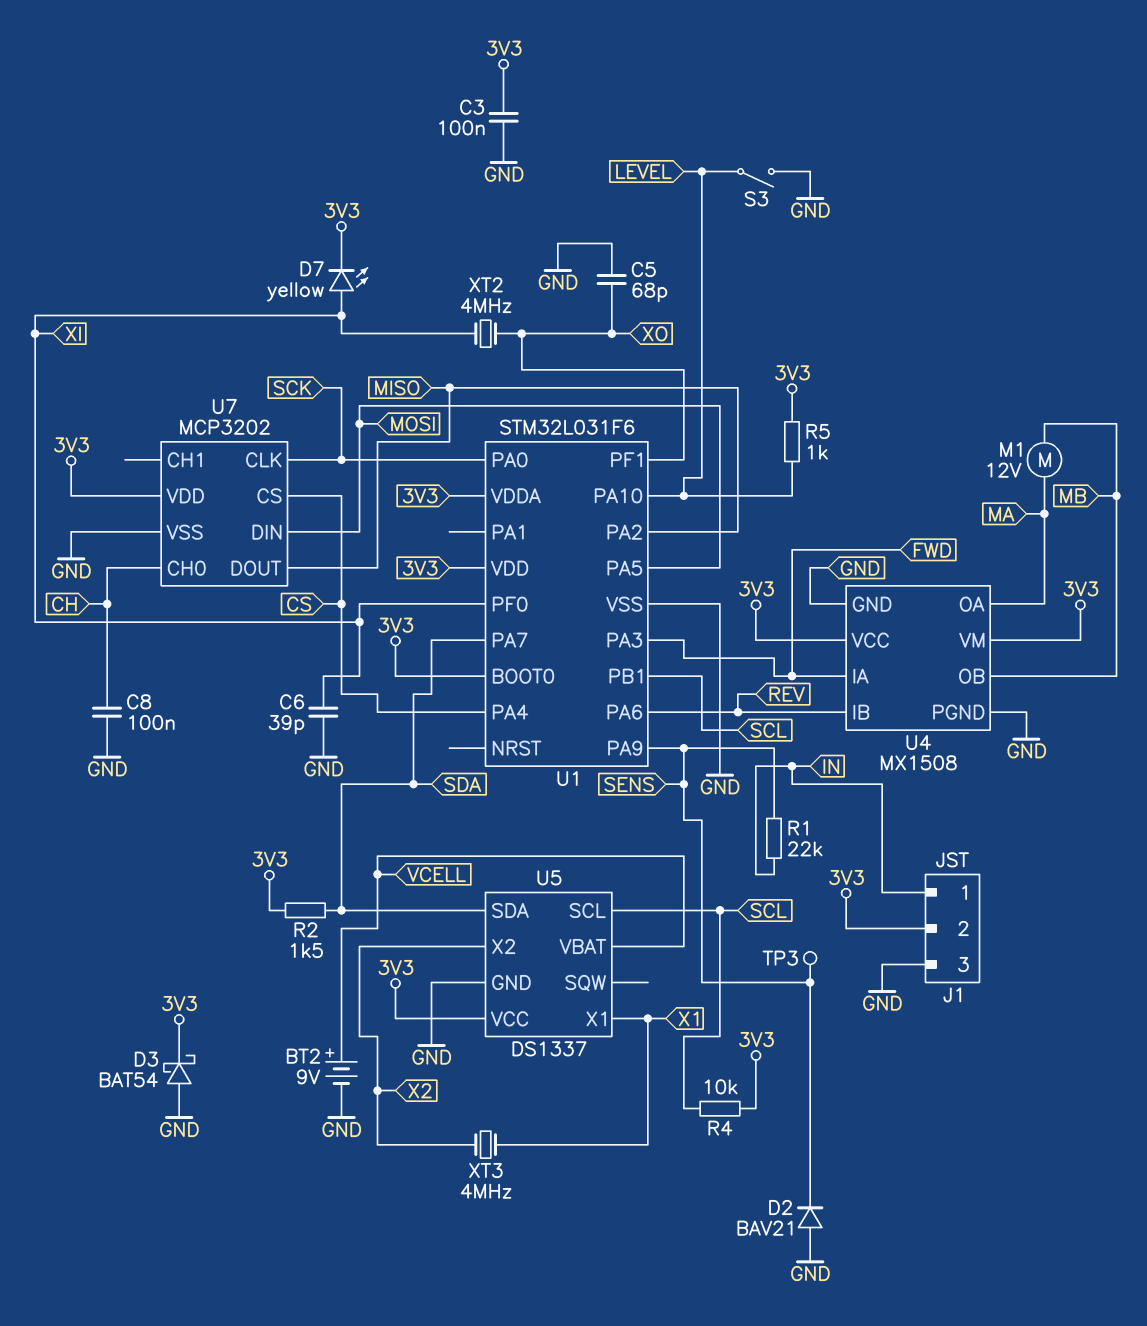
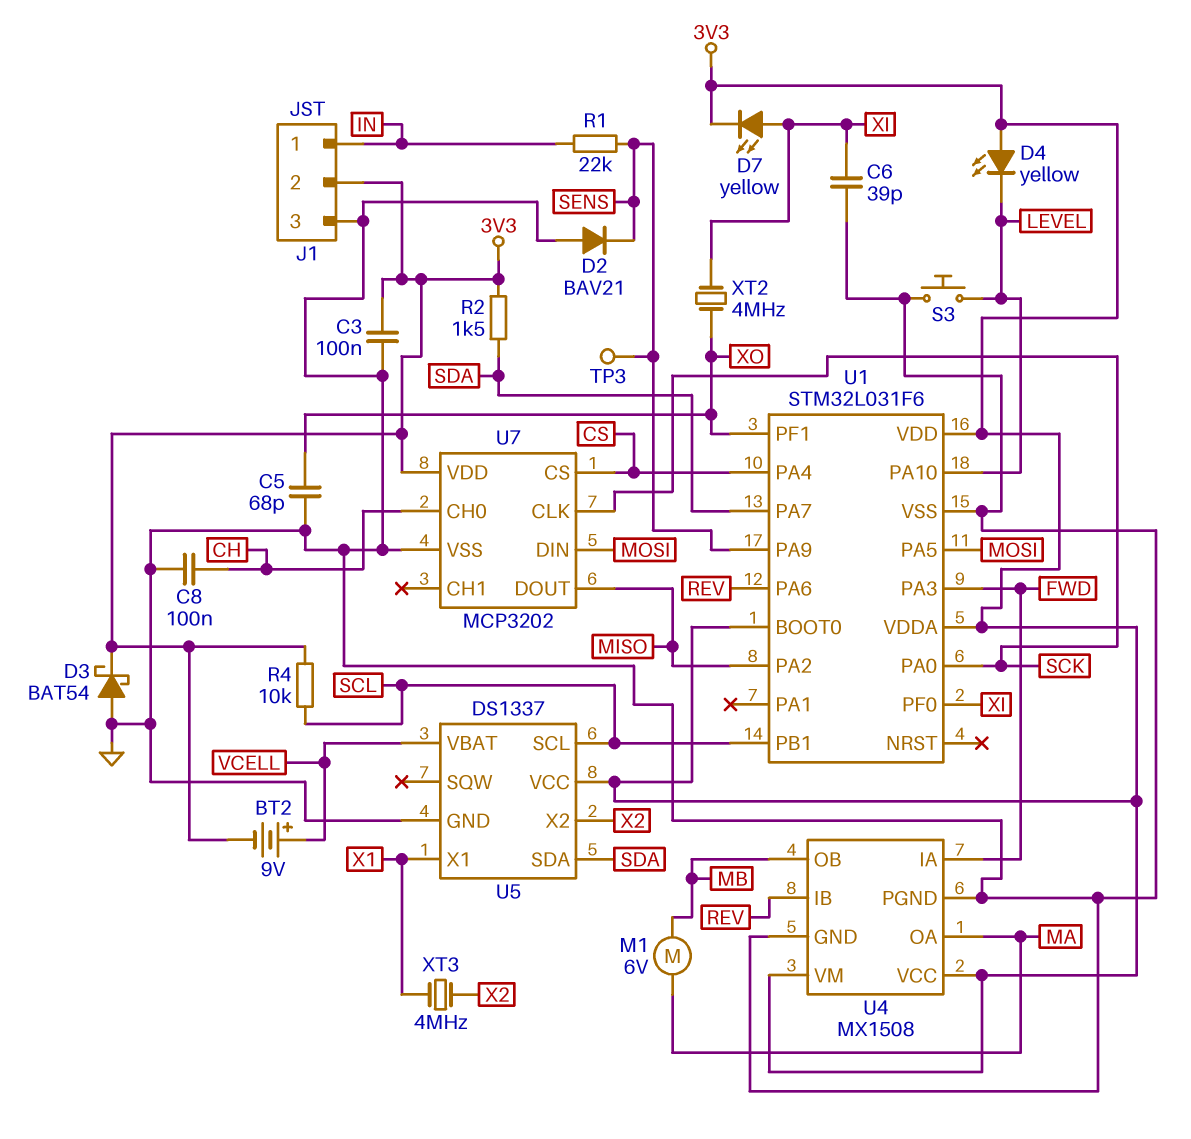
BT2: 9V (plus VCELL, minus GND) -> 9V (plus VCELL, minus 3V3)
D4: none -> LED yellow (A 3V3, K LEVEL)
M1: motor 12V (MA, MB) -> motor 6V (MA, MB)
R5: 1k (3V3, LEVEL) -> none
S3: switch (GND, LEVEL) -> button (GND, LEVEL)

